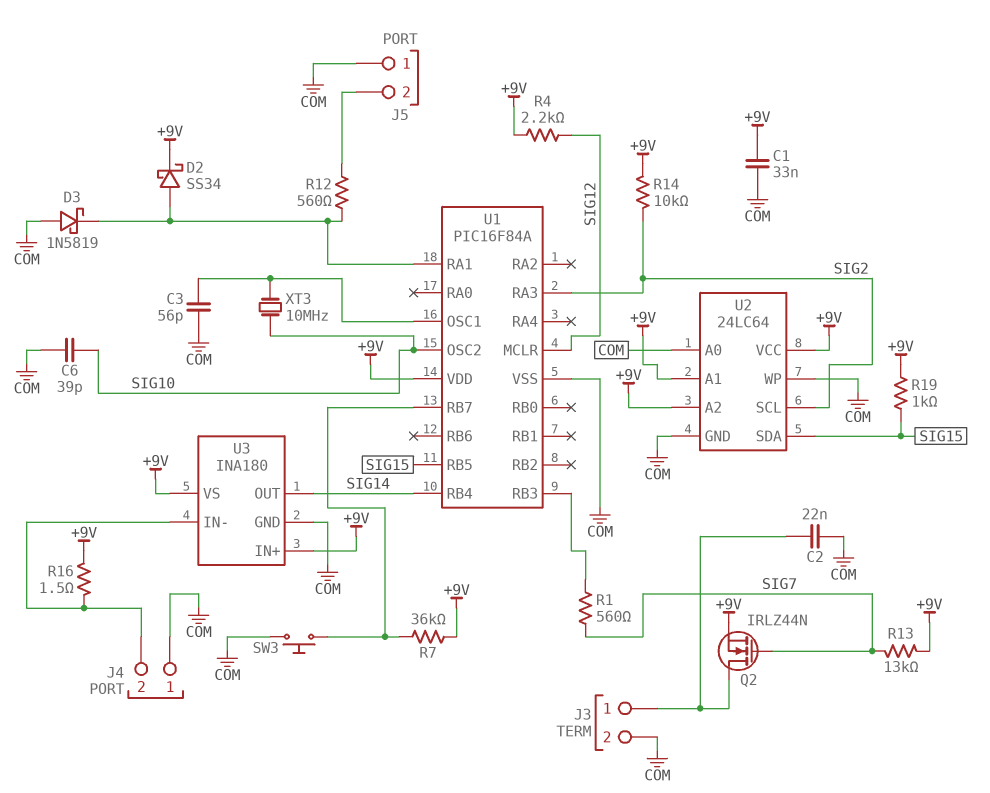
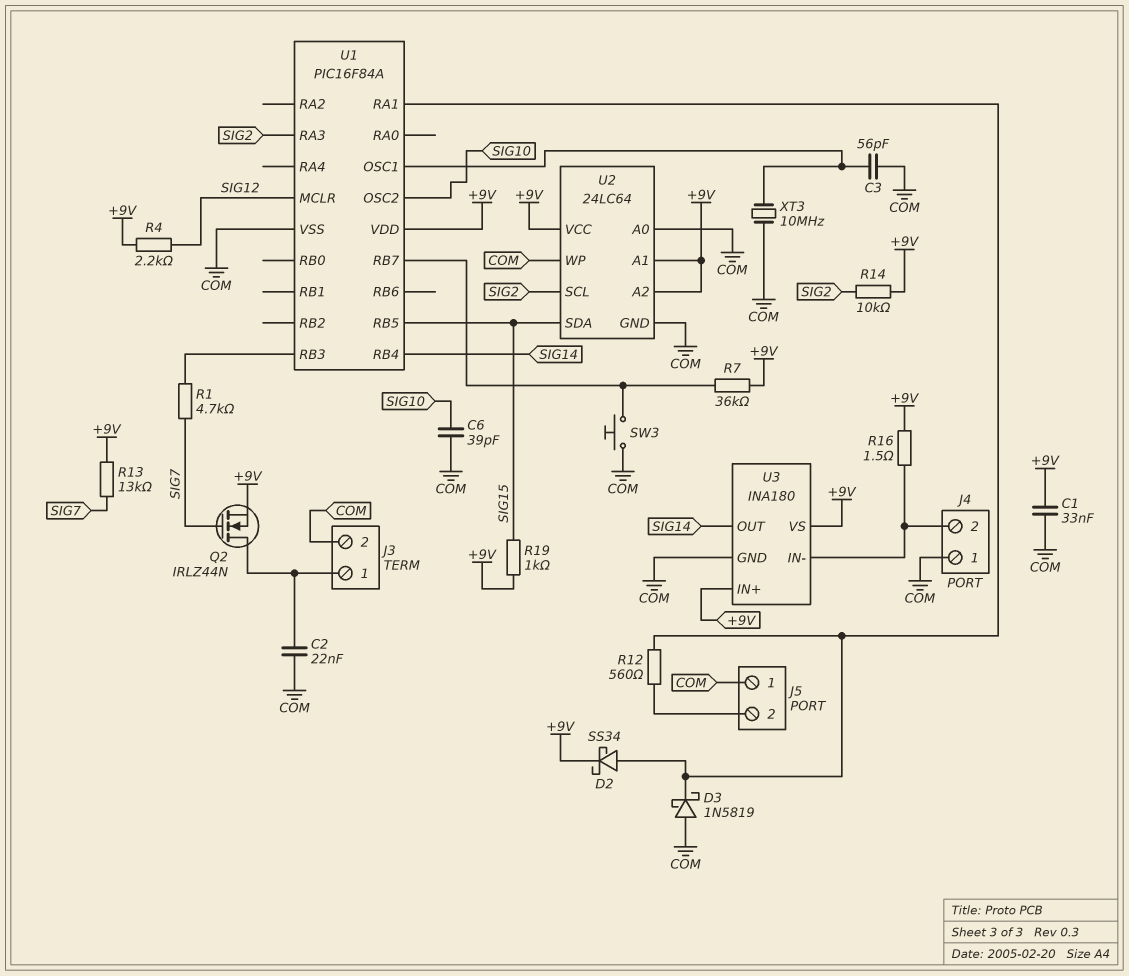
R1: 560 (SIG7, U1/RB3) -> 4.7k (SIG7, U1/RB3)
XT3: 10MHz (SIG10, U1/OSC1) -> 10MHz (COM, U1/OSC1)

